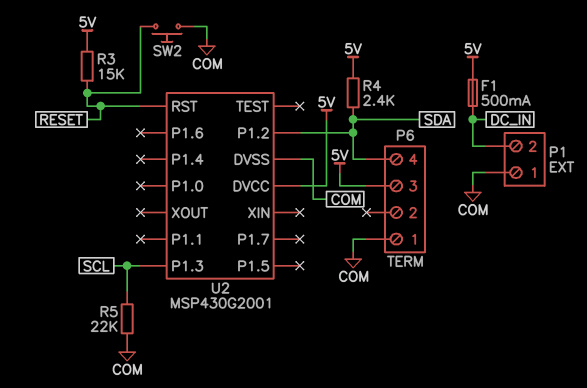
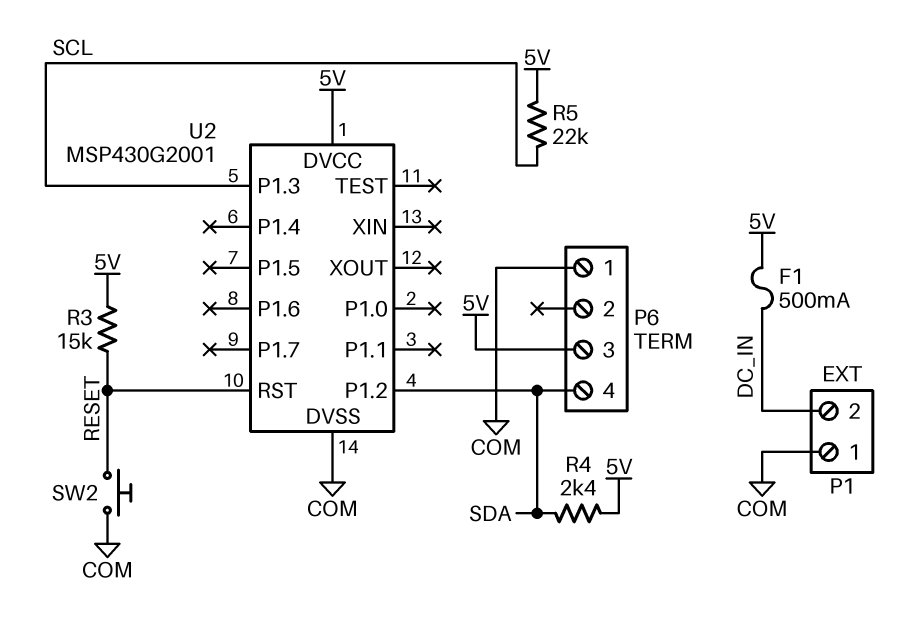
R5: 22k (COM, SCL) -> 22k (5V, SCL)

